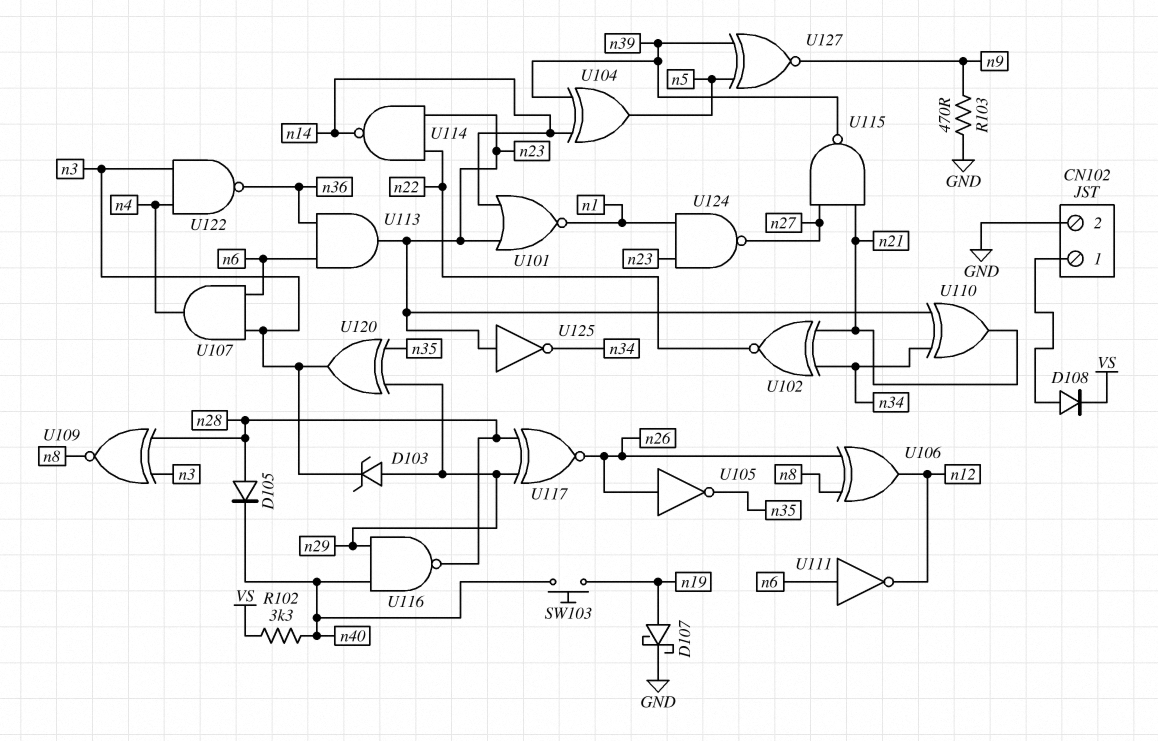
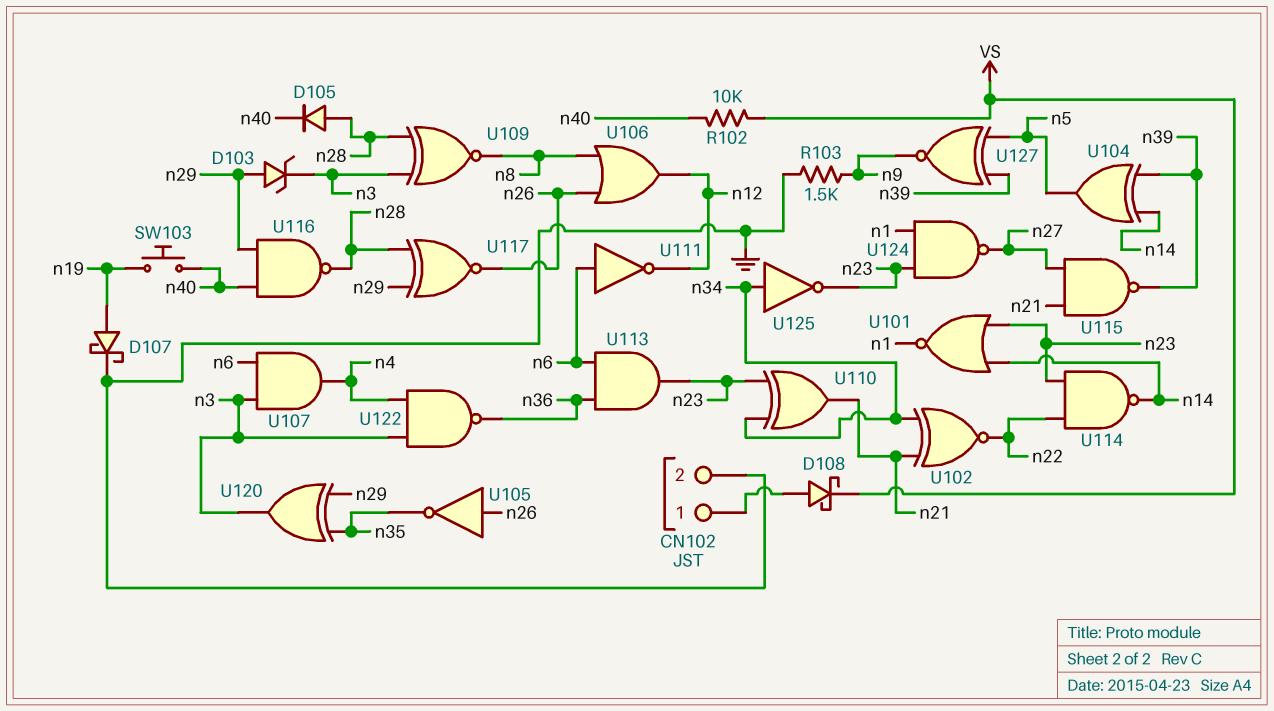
D108: diode (A CN102/1, K VS) -> schottky (A CN102/1, K VS)
R102: 3.3k (VS, n40) -> 10k (VS, n40)
R103: 470 (GND, n9) -> 1.5k (GND, n9)
U106: XOR (in n8, in n26, out n12) -> OR (in n8, in n26, out n12)
U125: NOT (in n23, out n34) -> NOT (in n34, out n23)

